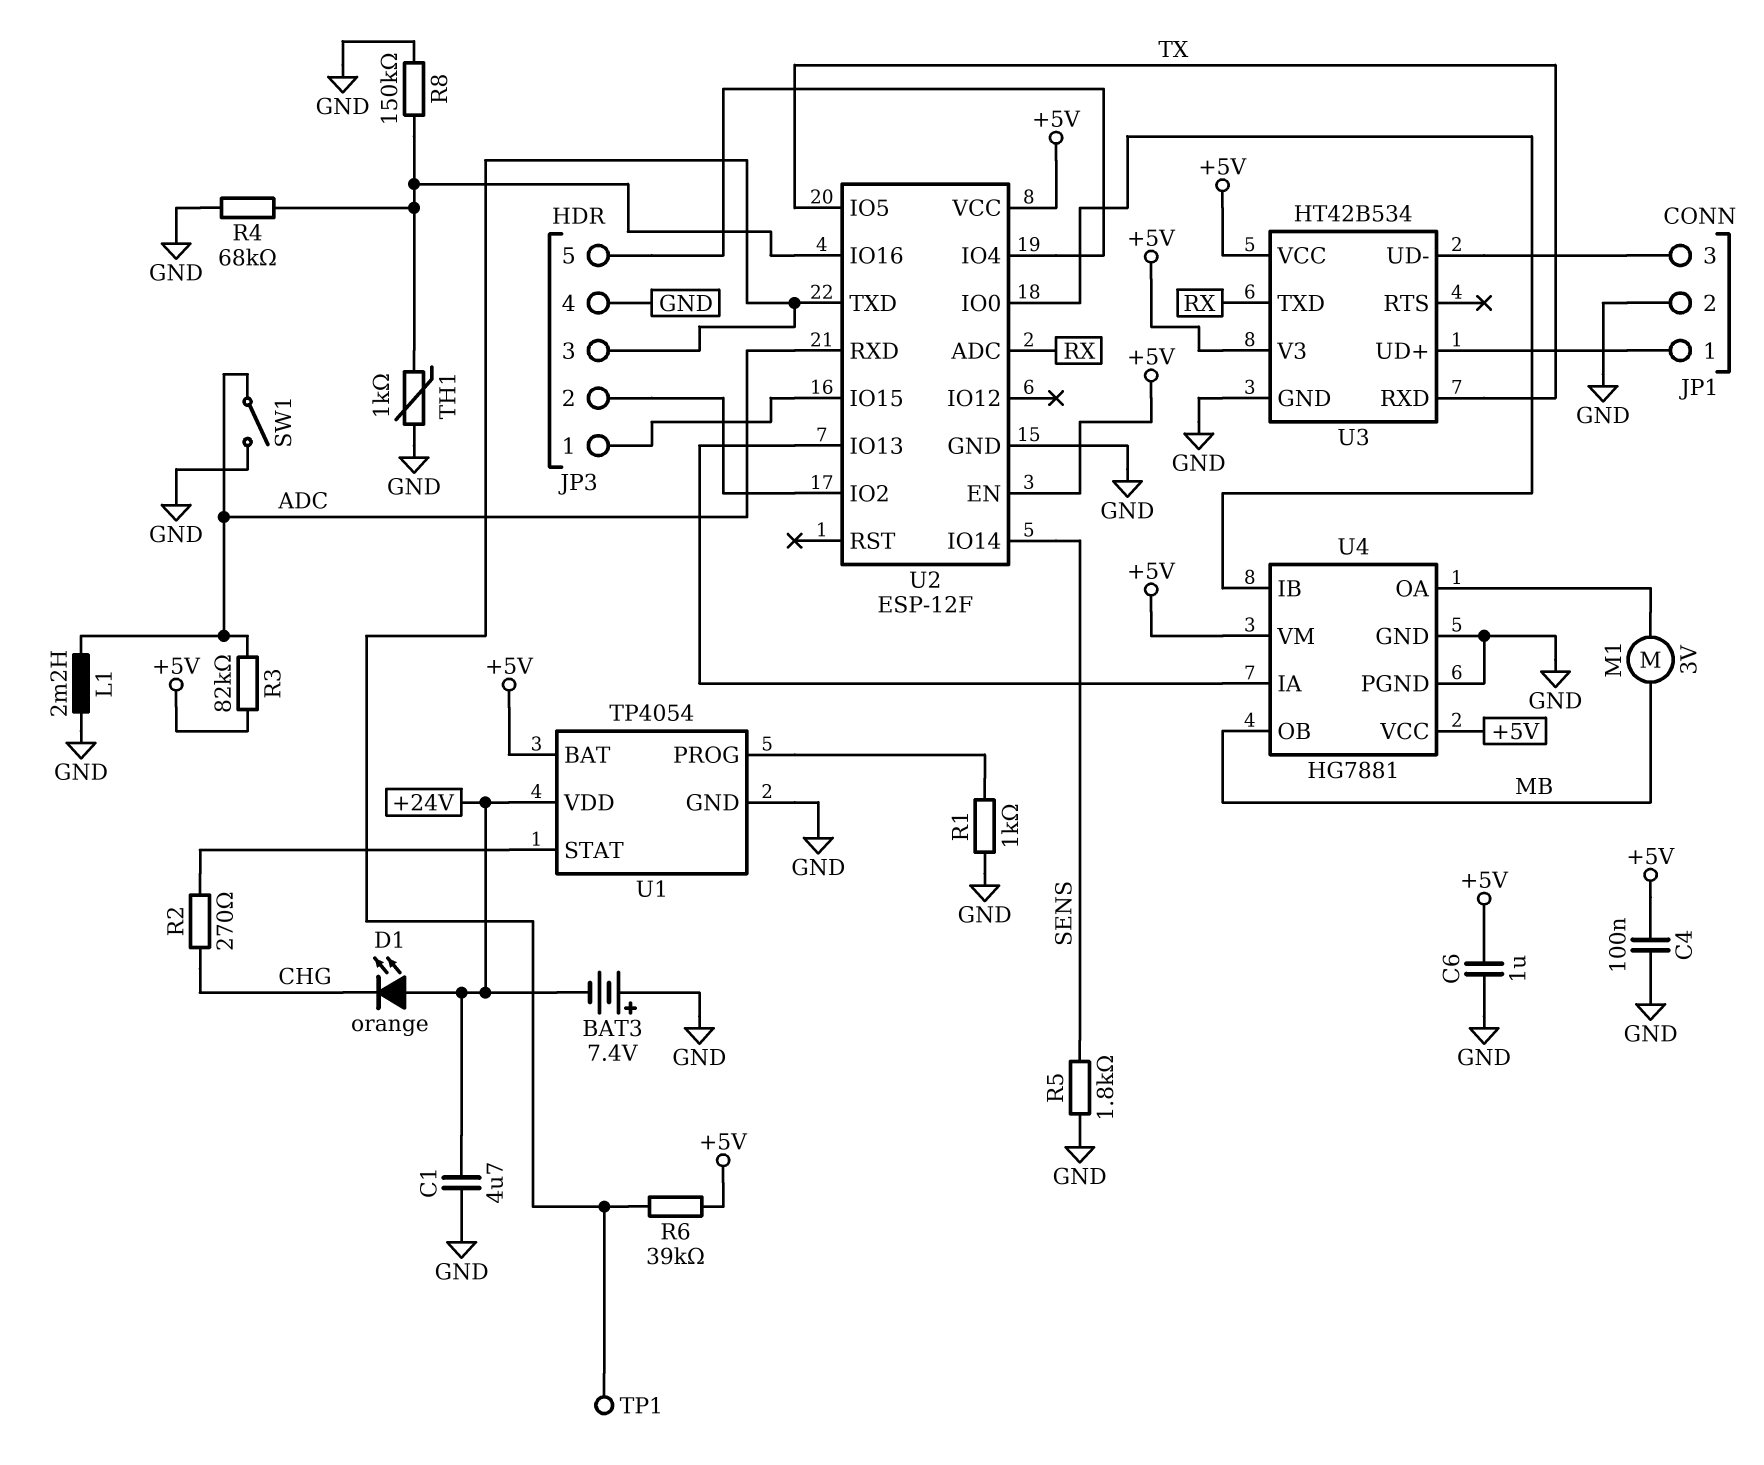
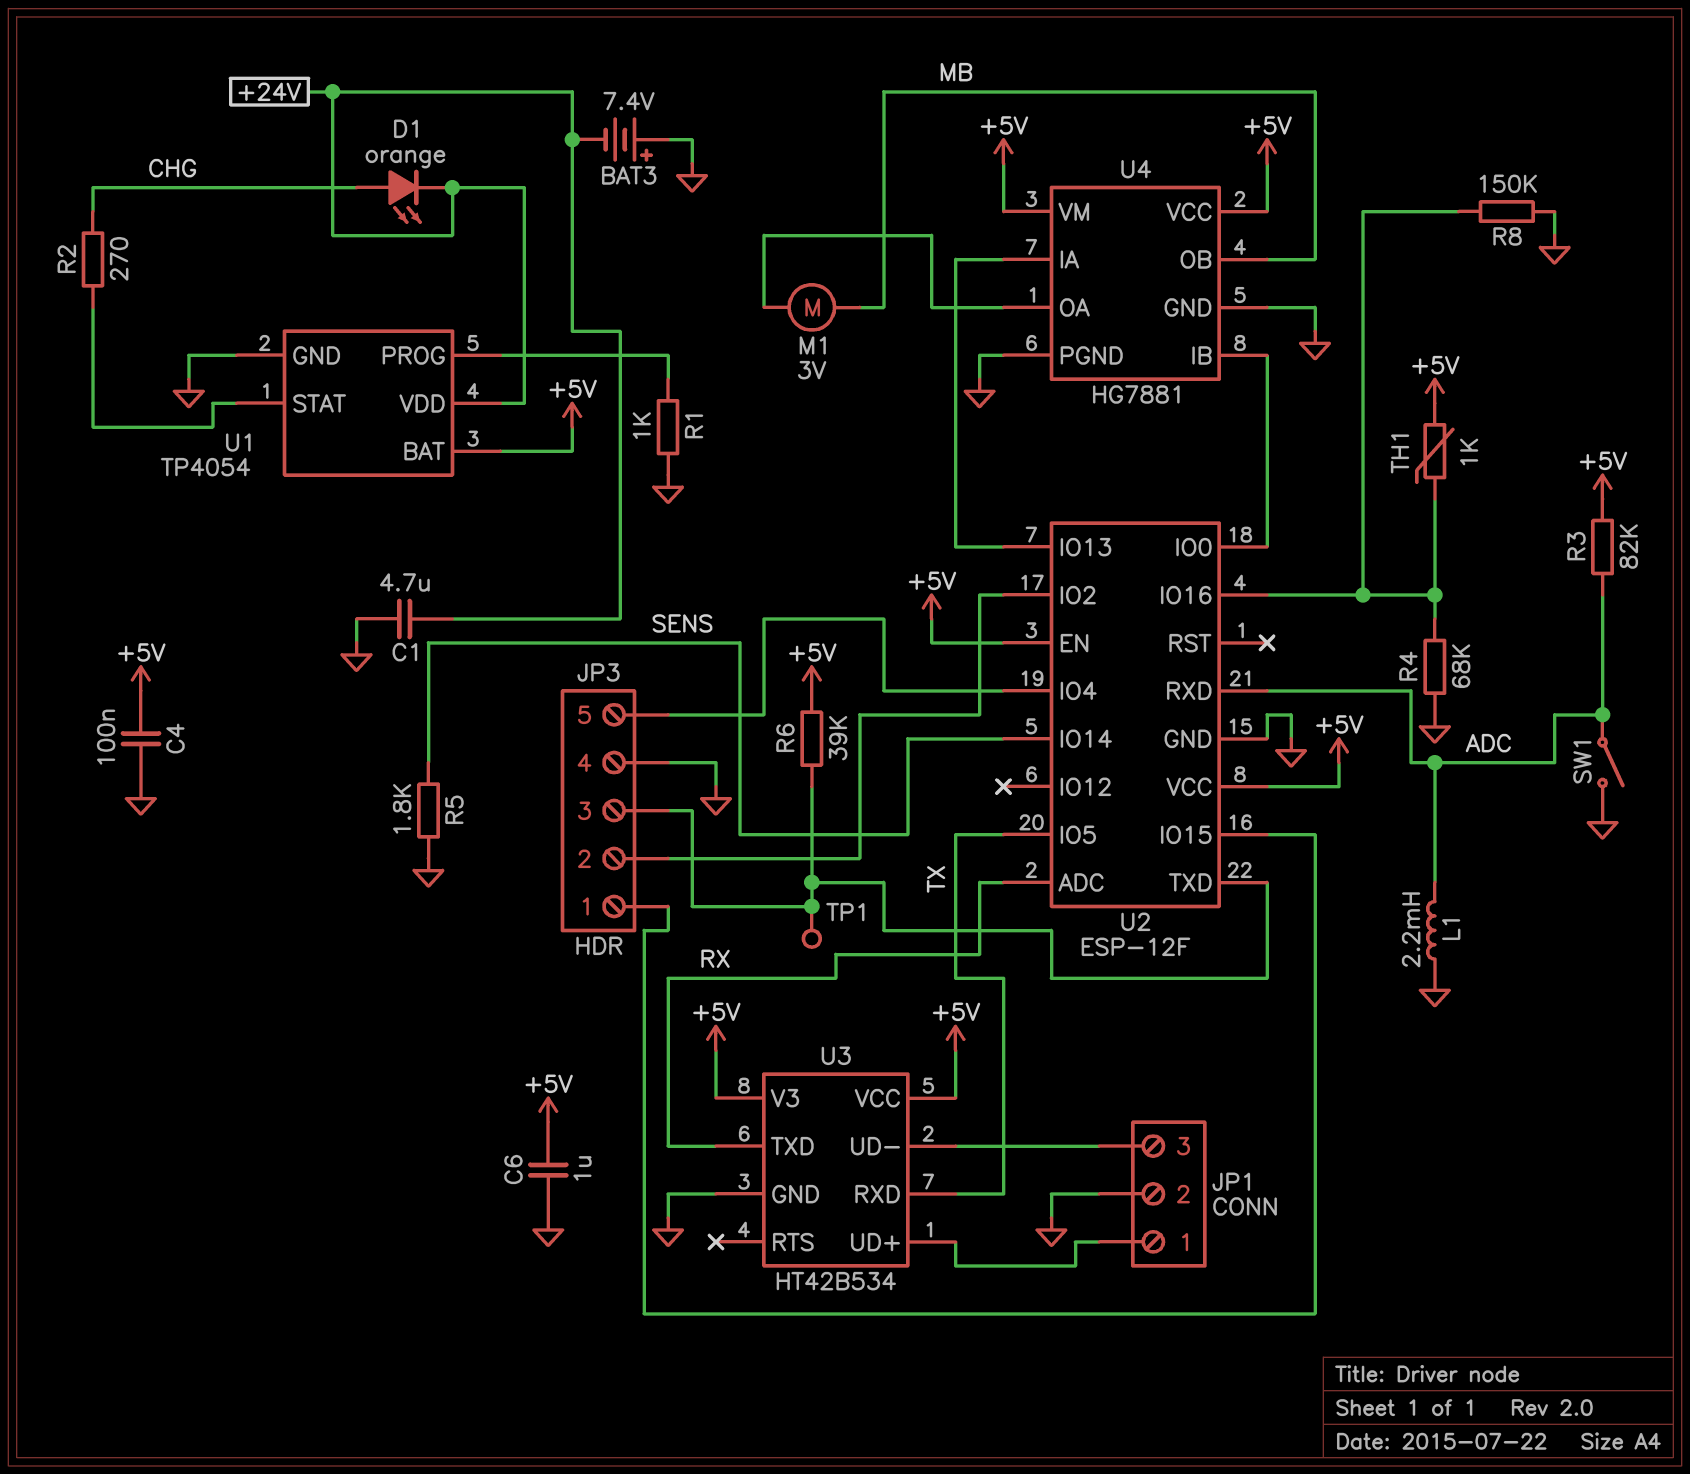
D1: LED orange (A +24V, K CHG) -> LED orange (A CHG, K +24V)
TH1: 1k (GND, U2/IO16) -> 1k (+5V, U2/IO16)

